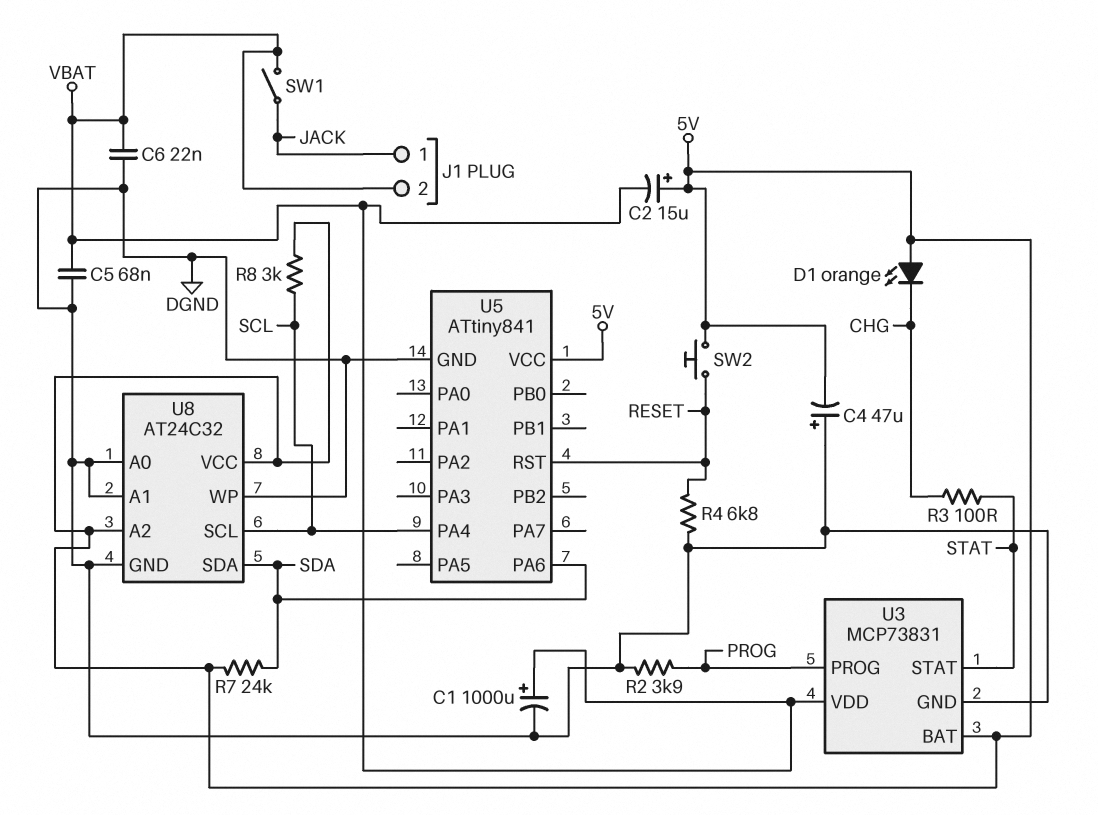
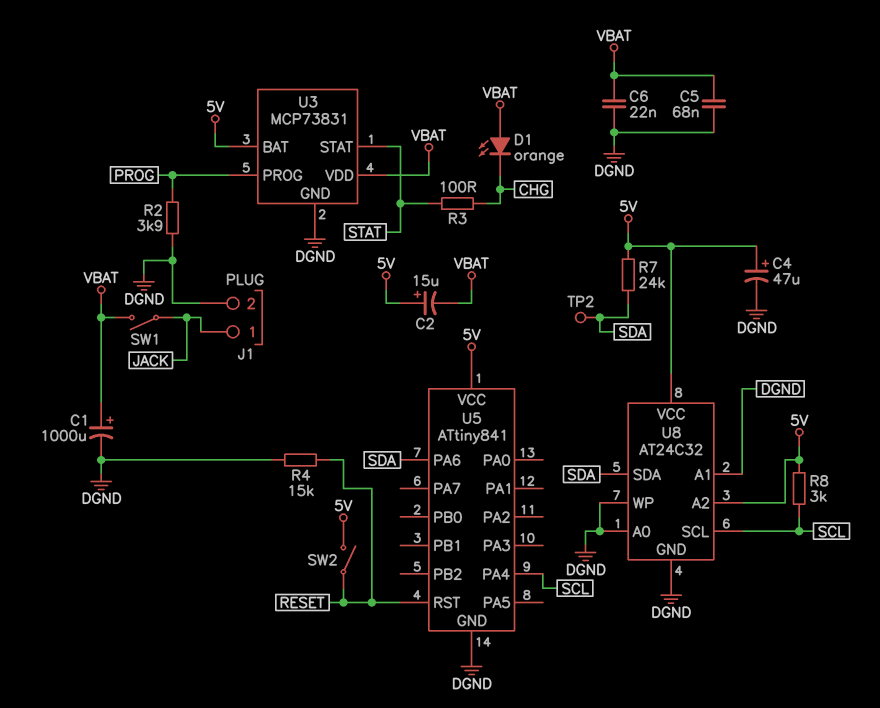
C4: 47uF (plus DGND, minus 5V) -> 47uF (plus 5V, minus DGND)
D1: LED orange (A 5V, K CHG) -> LED orange (A VBAT, K CHG)
J1 pin 2: VBAT -> DGND
R4: 6.8k (DGND, RESET) -> 15k (DGND, RESET)
SW2: button (5V, RESET) -> switch (5V, RESET)
TP2: none -> test point (SDA)

